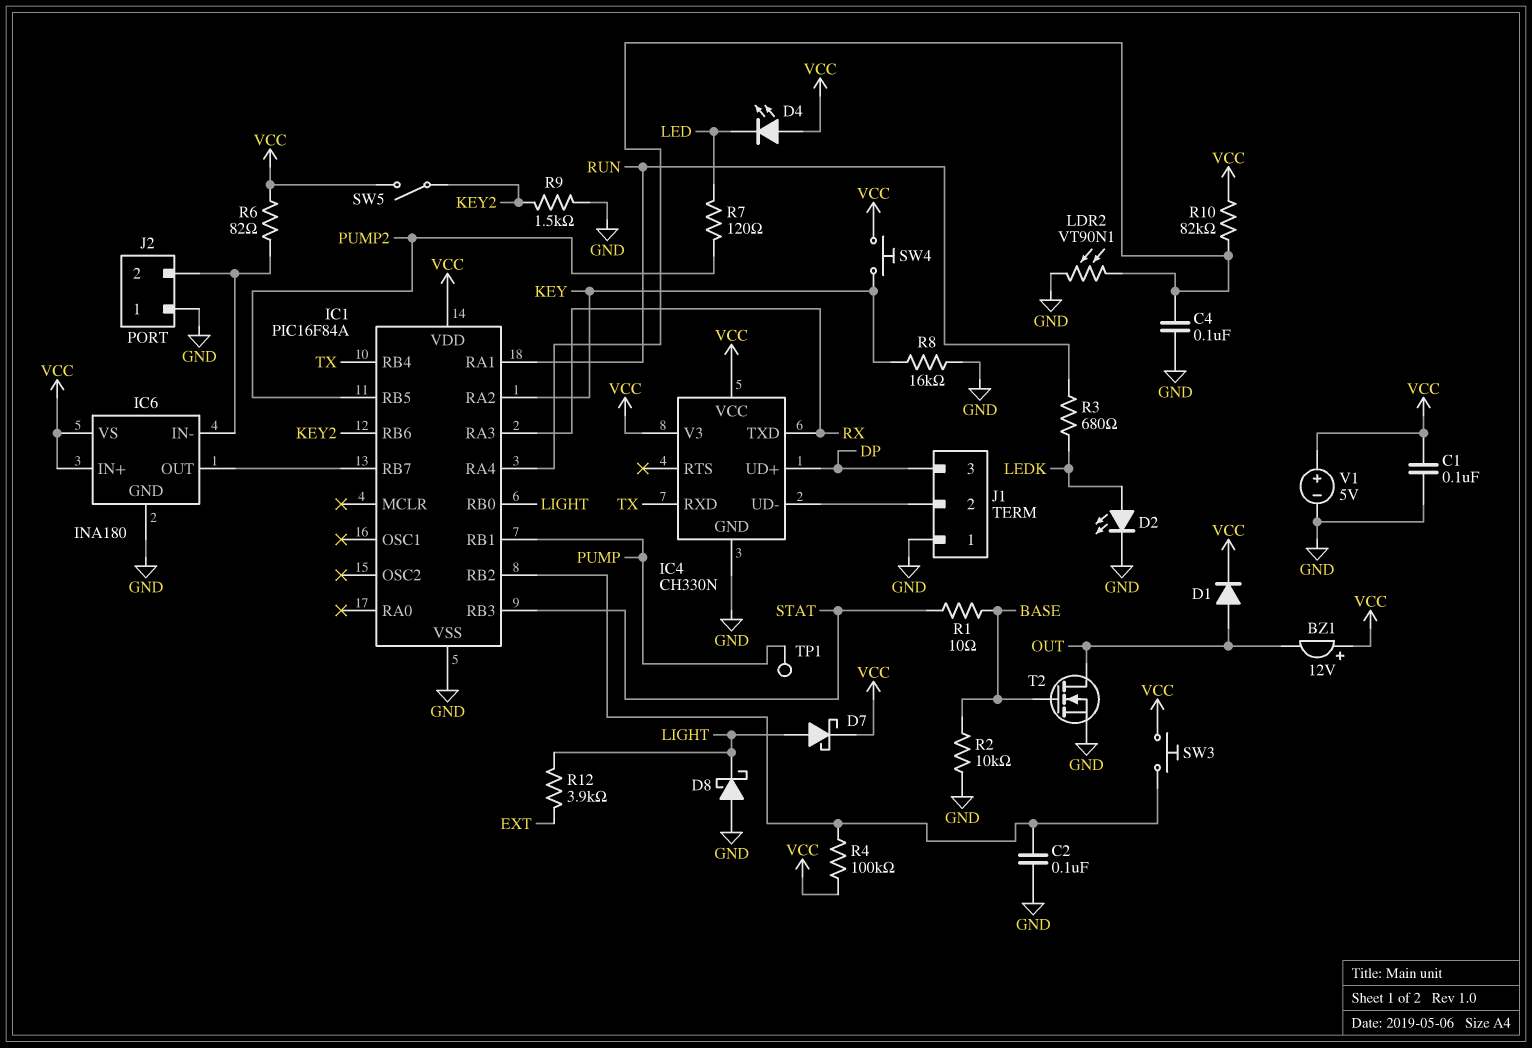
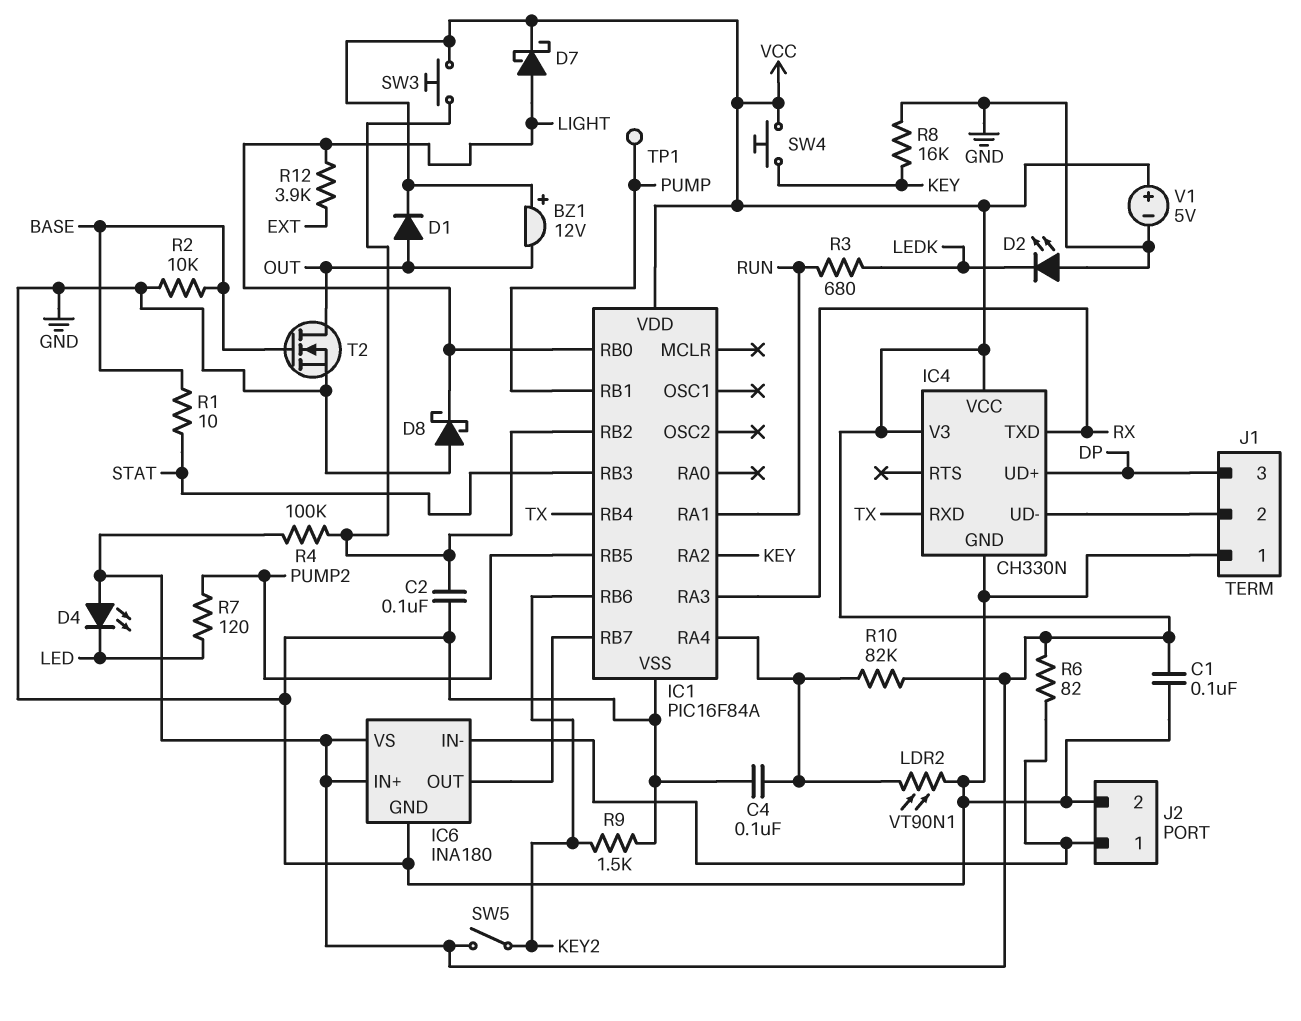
D2: LED (A LEDK, K GND) -> LED (A GND, K LEDK)
J2 pin 1: GND -> IC6/IN-
J2 pin 2: IC6/IN- -> GND

